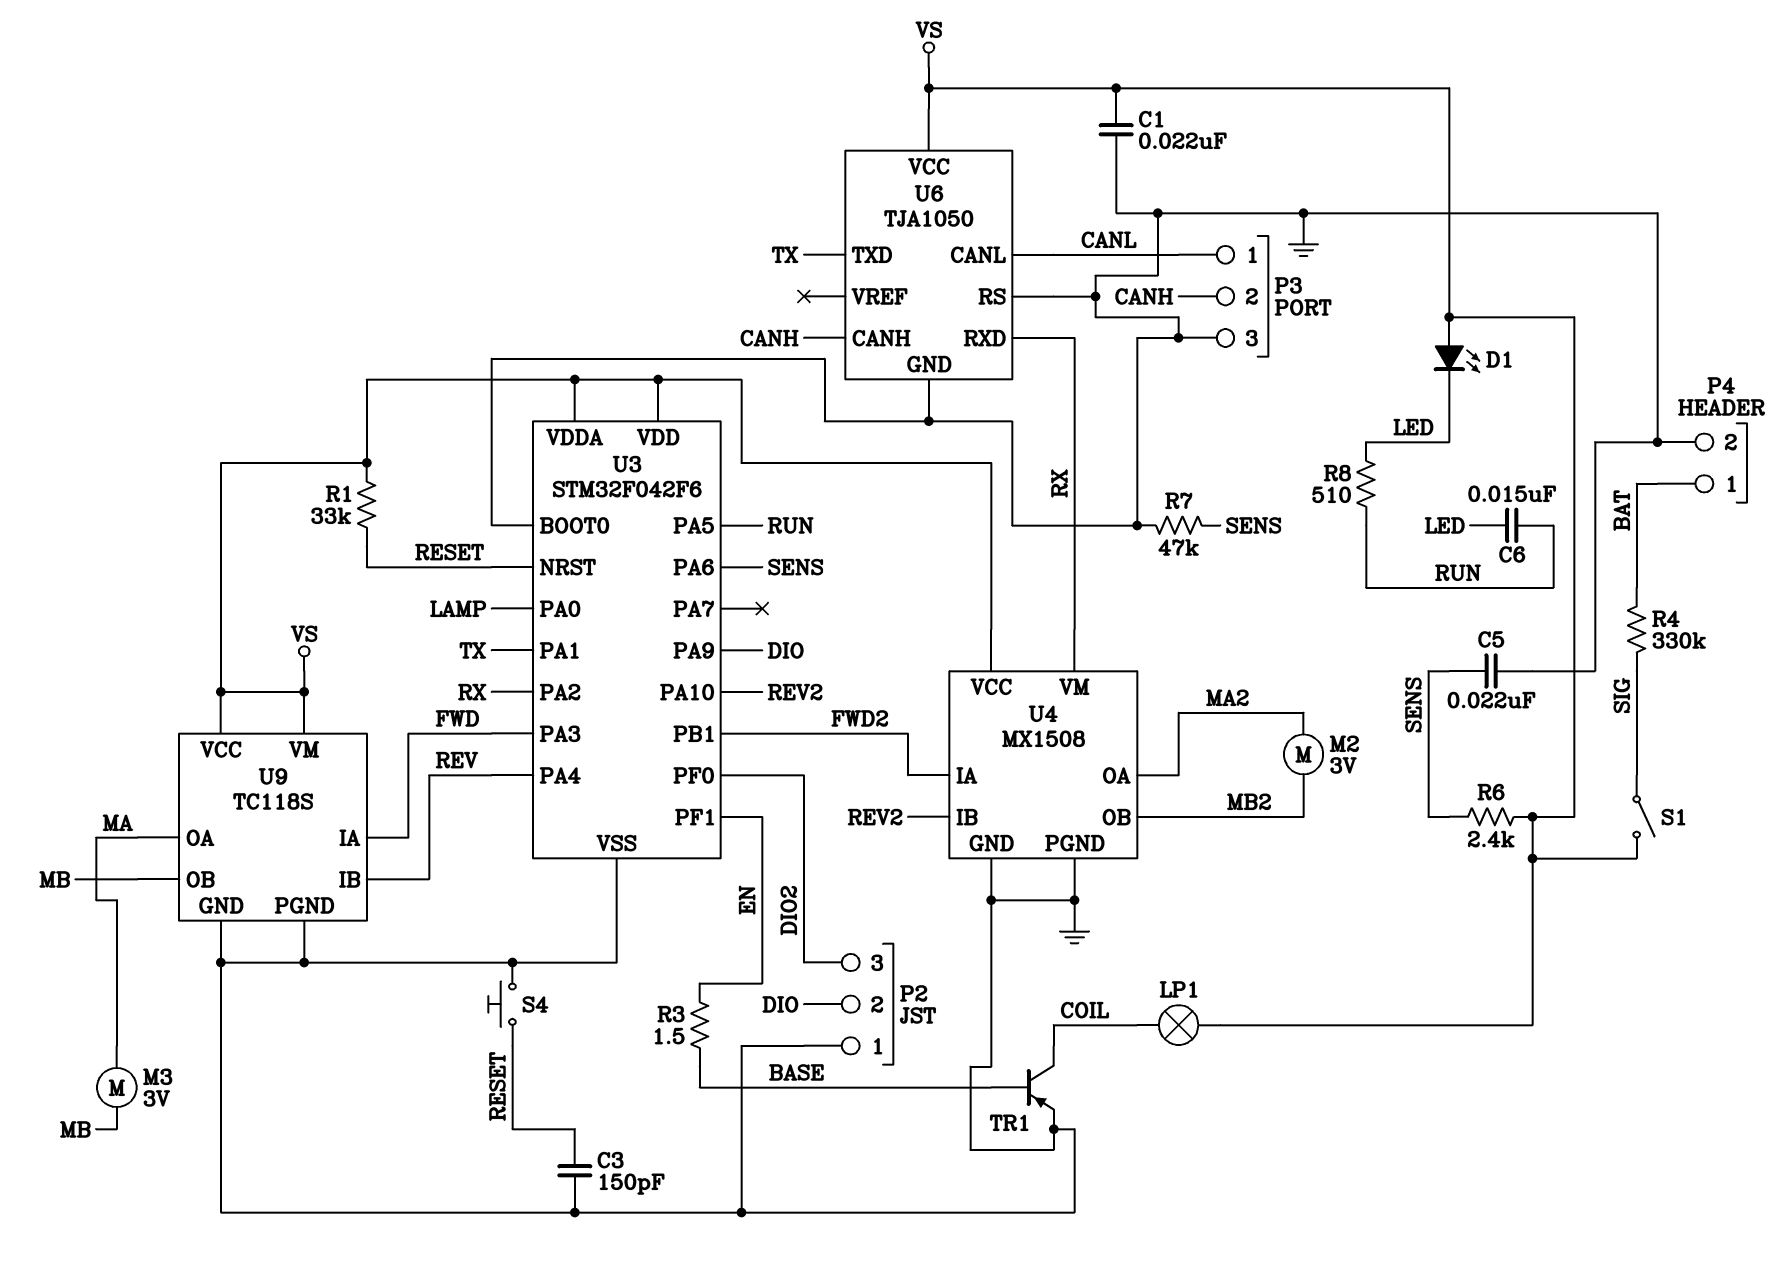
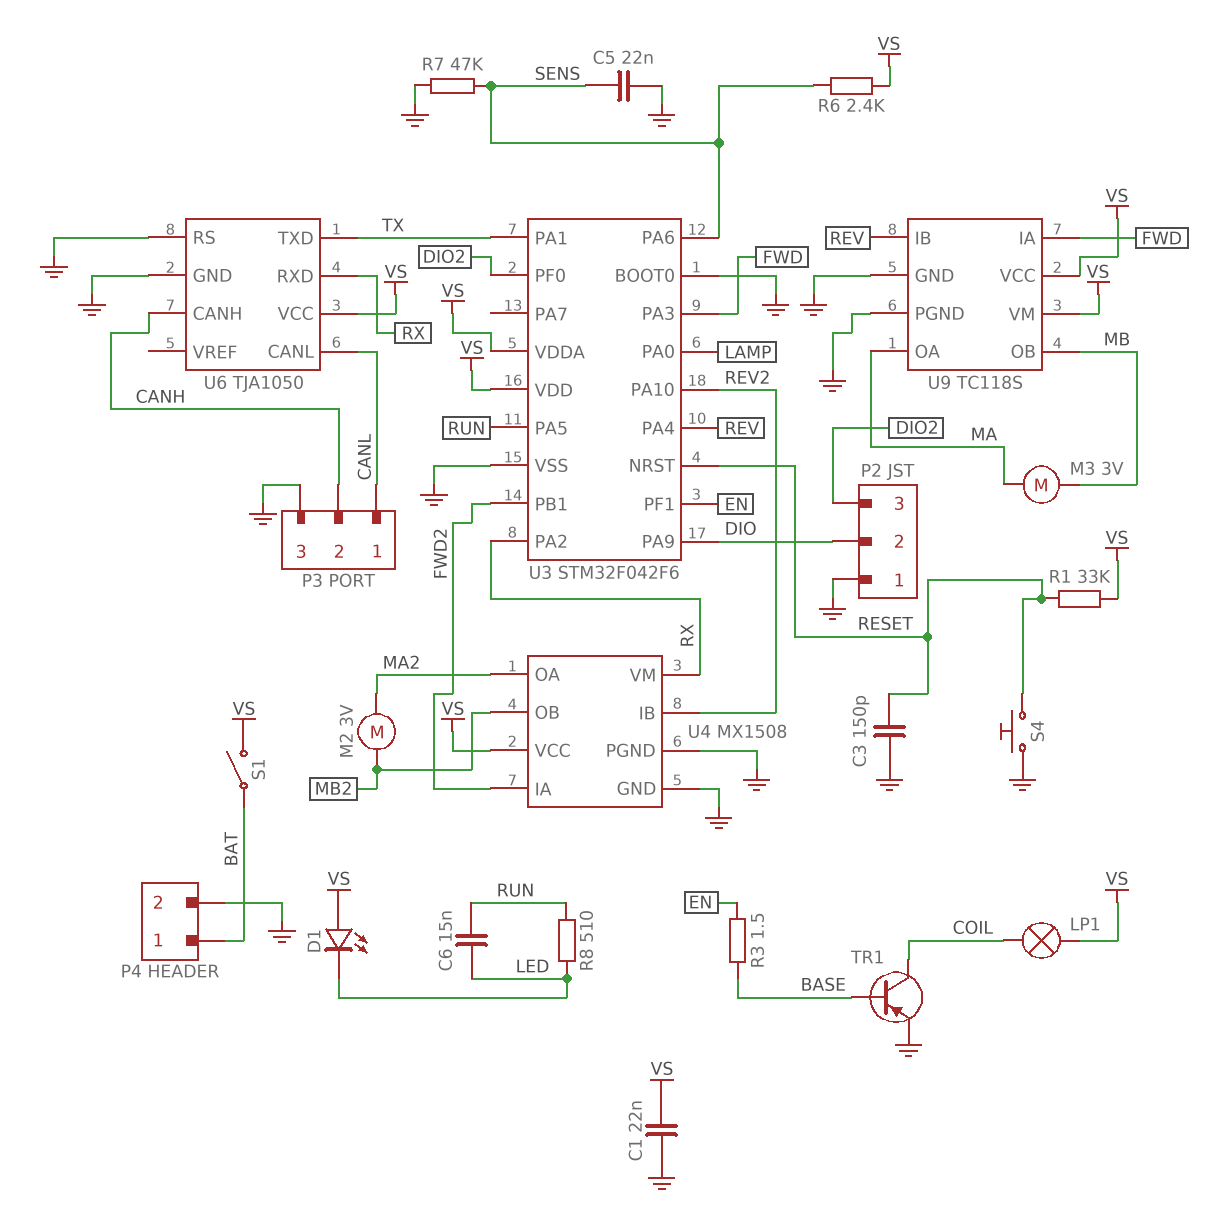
R4: 330k (BAT, SIG) -> none
S1: switch (SIG, VS) -> switch (BAT, VS)

